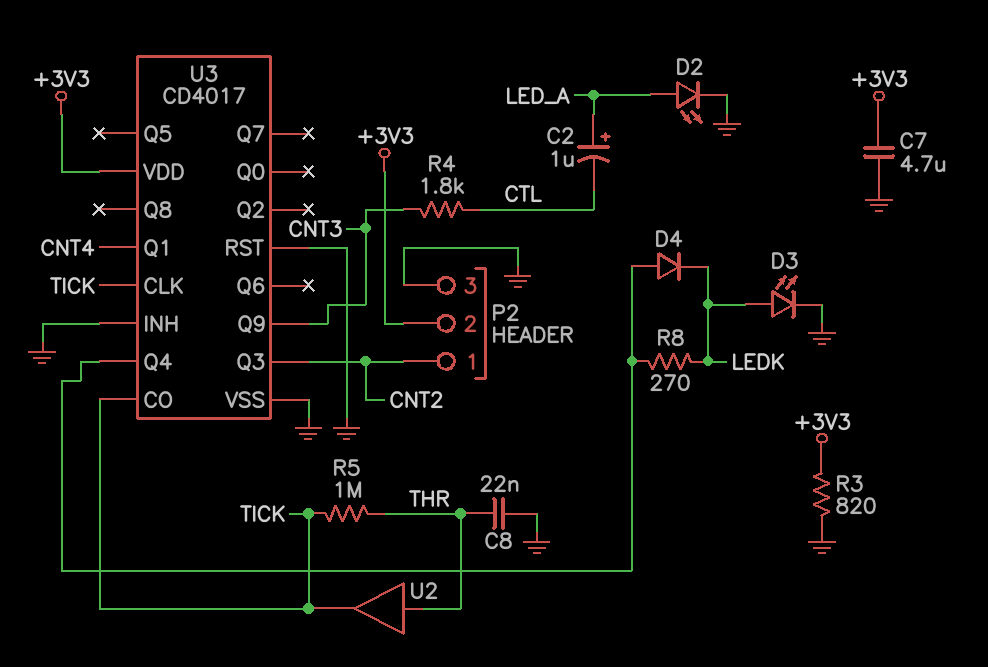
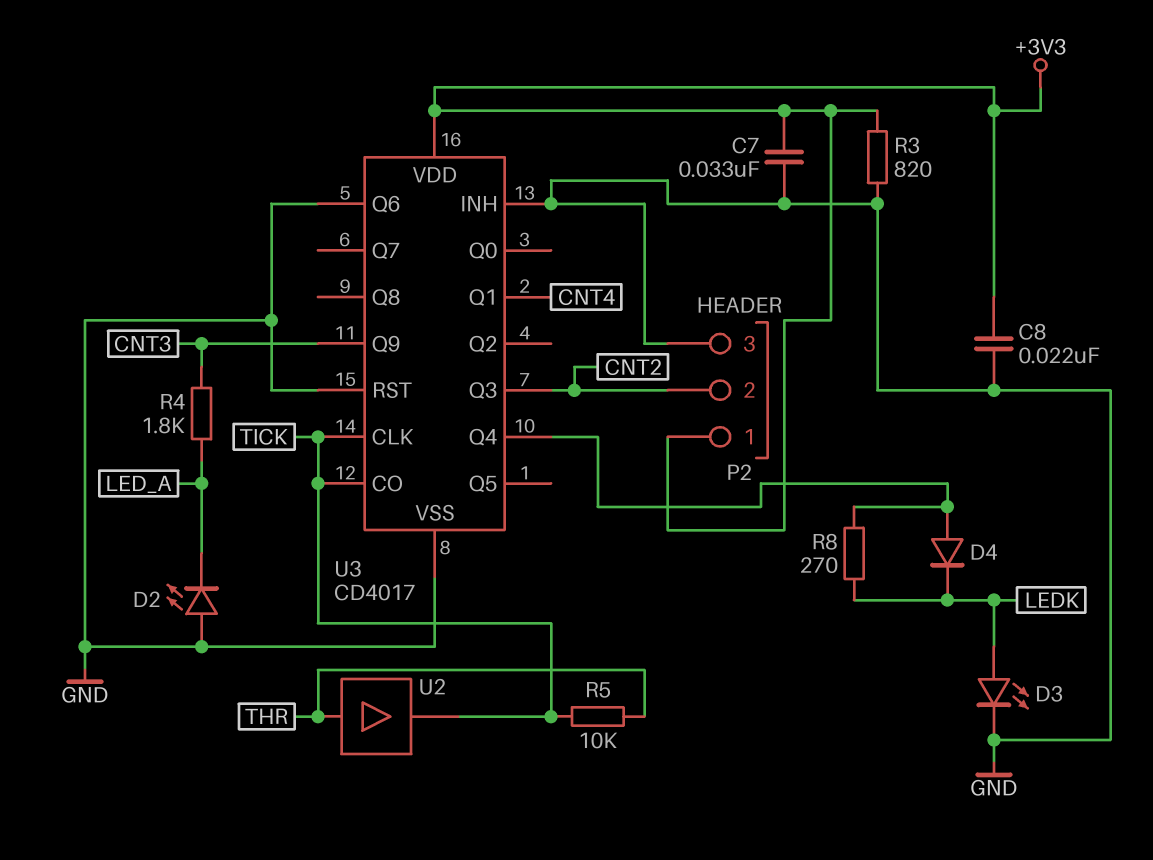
C2: 1uF (plus LED_A, minus CTL) -> none
C7: 4.7uF (+3V3, GND) -> 33nF (+3V3, GND)
C8: 22nF (GND, THR) -> 22nF (+3V3, GND)
D2: LED (A LED_A, K GND) -> LED (A GND, K LED_A)
P2 pin 1: CNT2 -> +3V3
P2 pin 2: +3V3 -> CNT2
R4: 1.8k (CNT3, CTL) -> 1.8k (CNT3, LED_A)
R5: 1M (THR, TICK) -> 10k (THR, TICK)
U3 pin Q6: none -> GND

